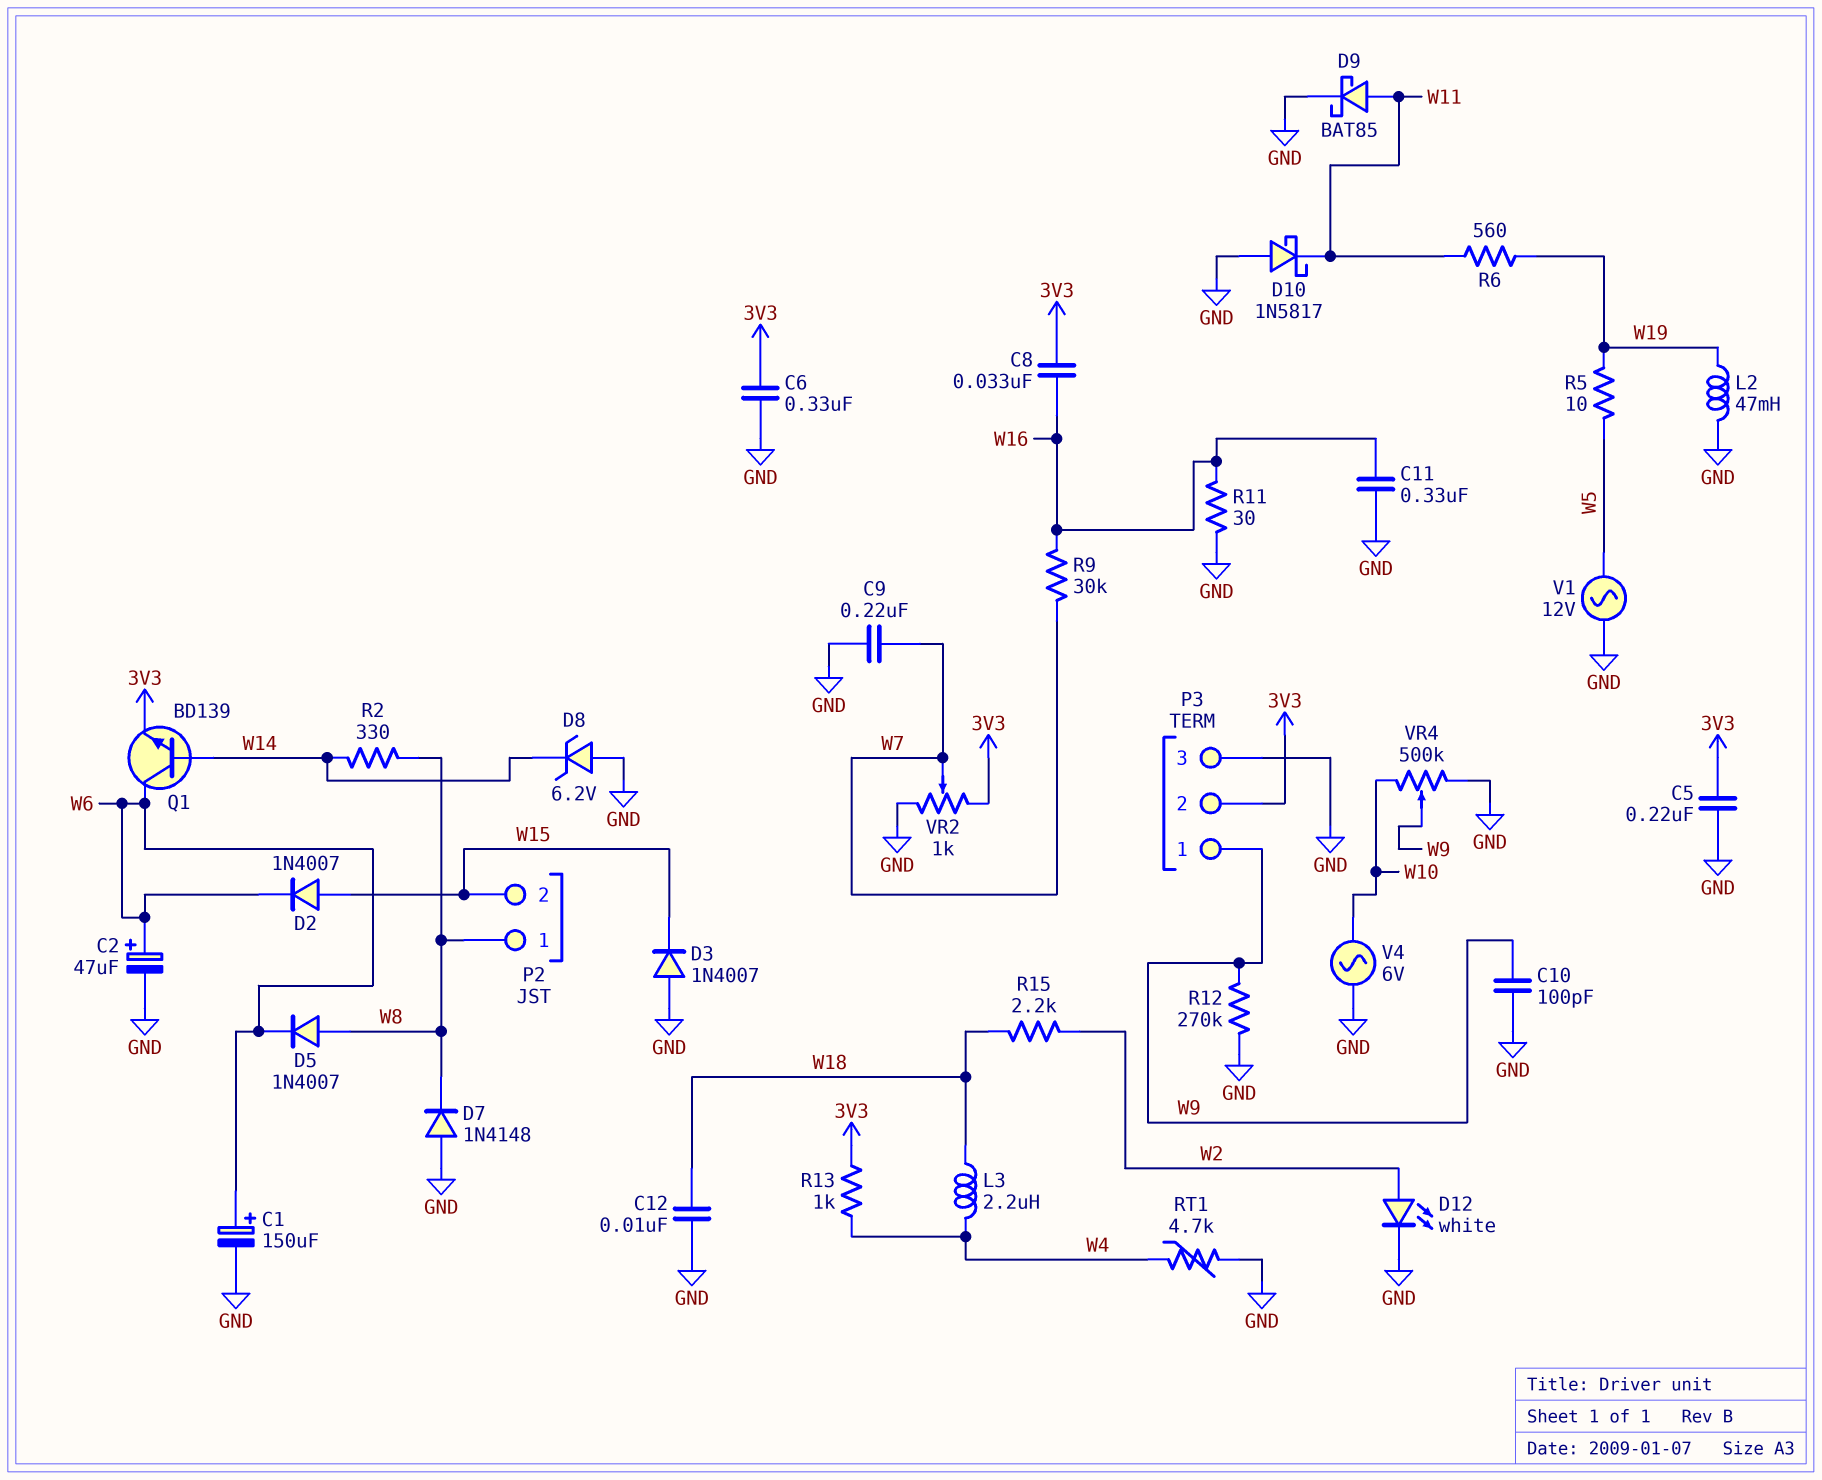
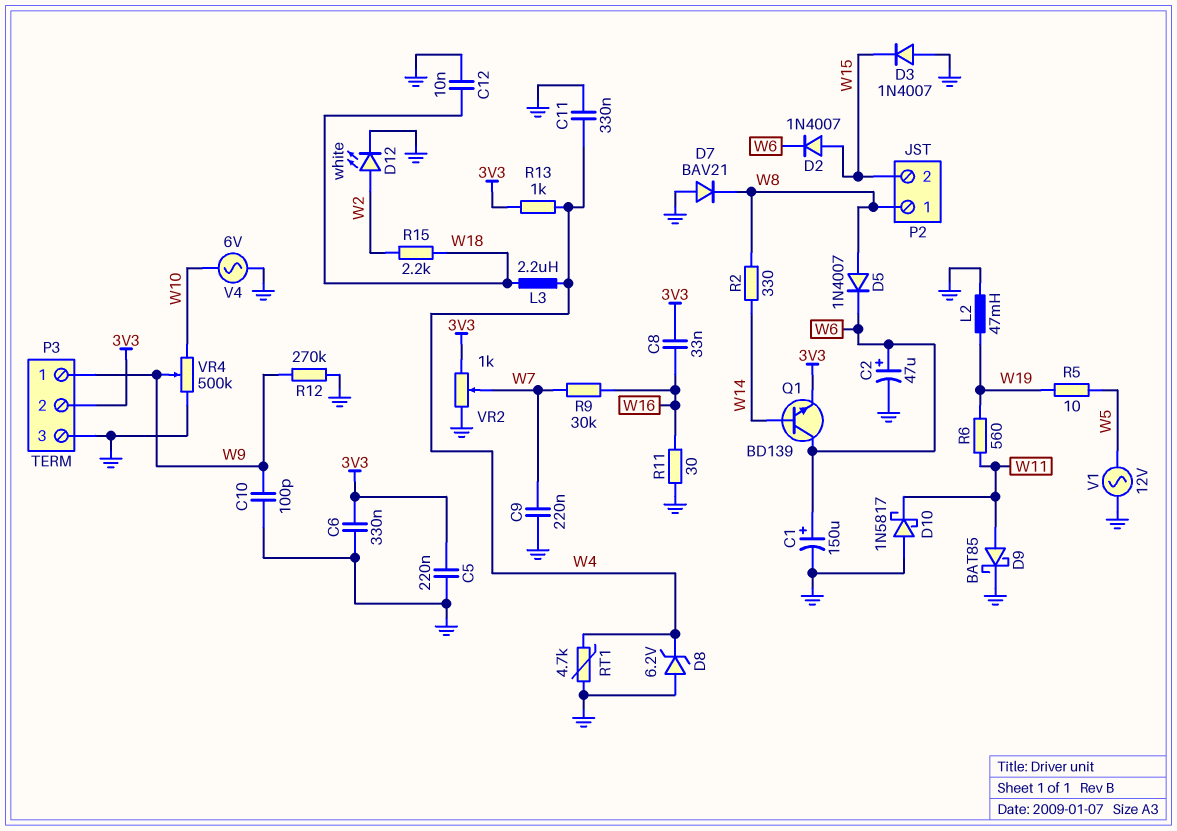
C11: 330nF (GND, W16) -> 330nF (GND, W4)
D7: diode 1N4148 (A GND, K W8) -> diode BAV21 (A GND, K W8)
D8: zener 6.2V (A GND, K W14) -> zener 6.2V (A GND, K W4)

